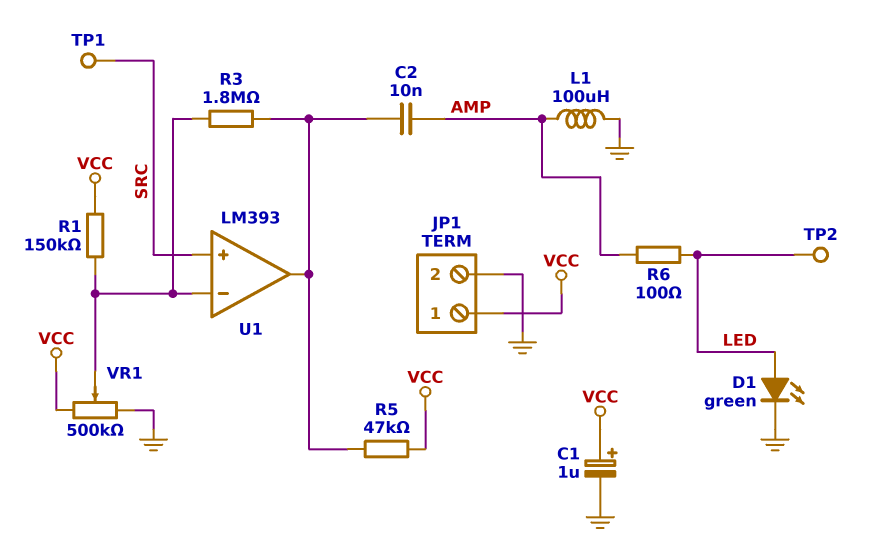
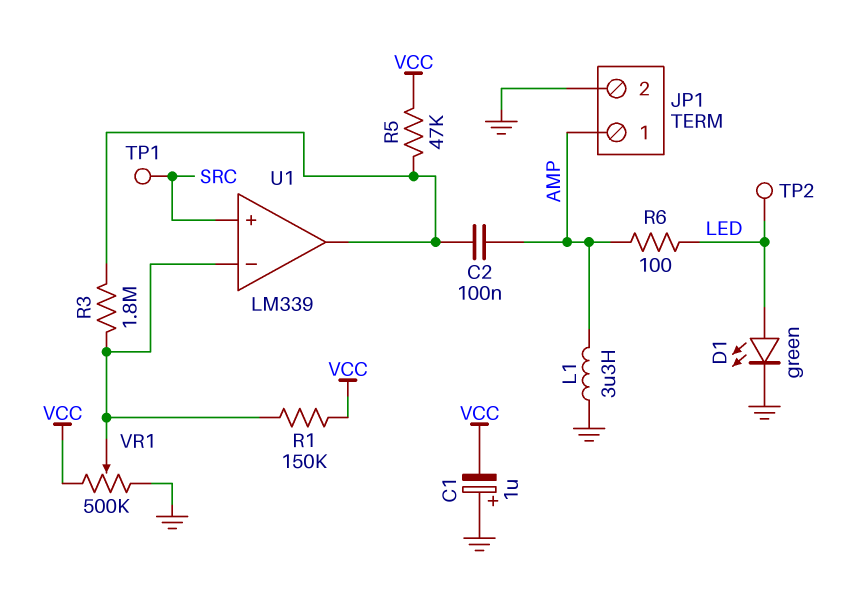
C1: 1uF (plus VCC, minus GND) -> 1uF (plus GND, minus VCC)
C2: 10nF (AMP, U1/out) -> 100nF (AMP, U1/out)
JP1 pin 1: VCC -> AMP
L1: 100uH (AMP, GND) -> 3.3uH (AMP, GND)
U1: LM393 -> LM339

